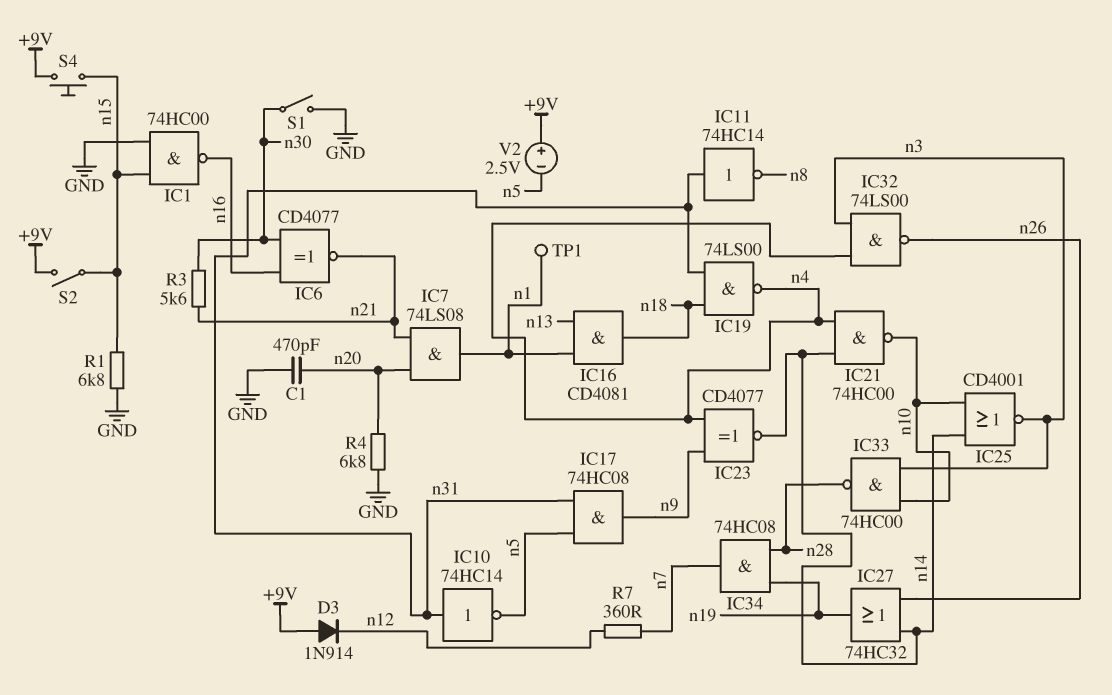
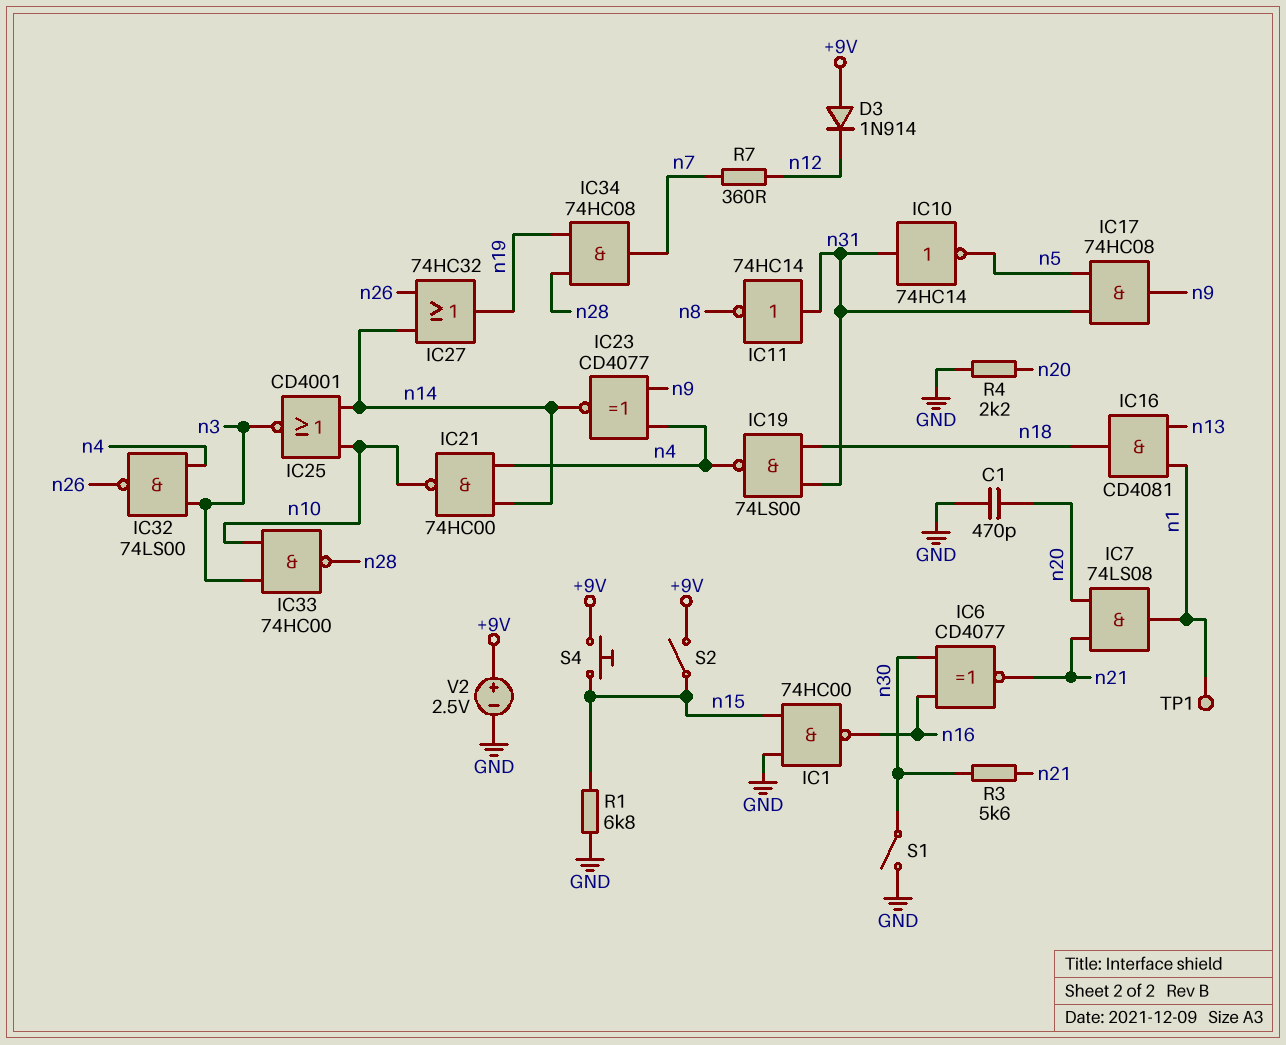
R4: 6.8k (GND, n20) -> 2.2k (GND, n20)
V2: 2.5V (plus +9V, minus n5) -> 2.5V (plus +9V, minus GND)

